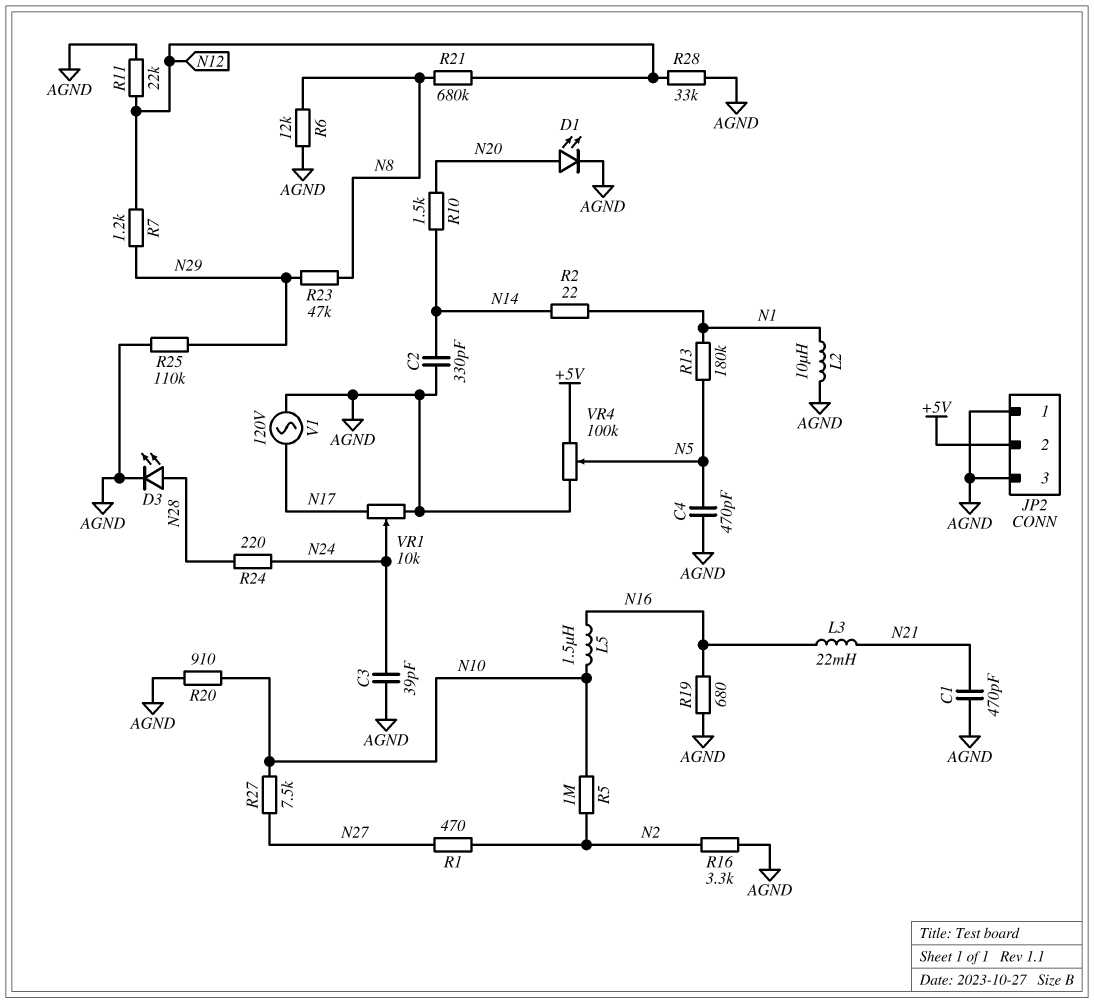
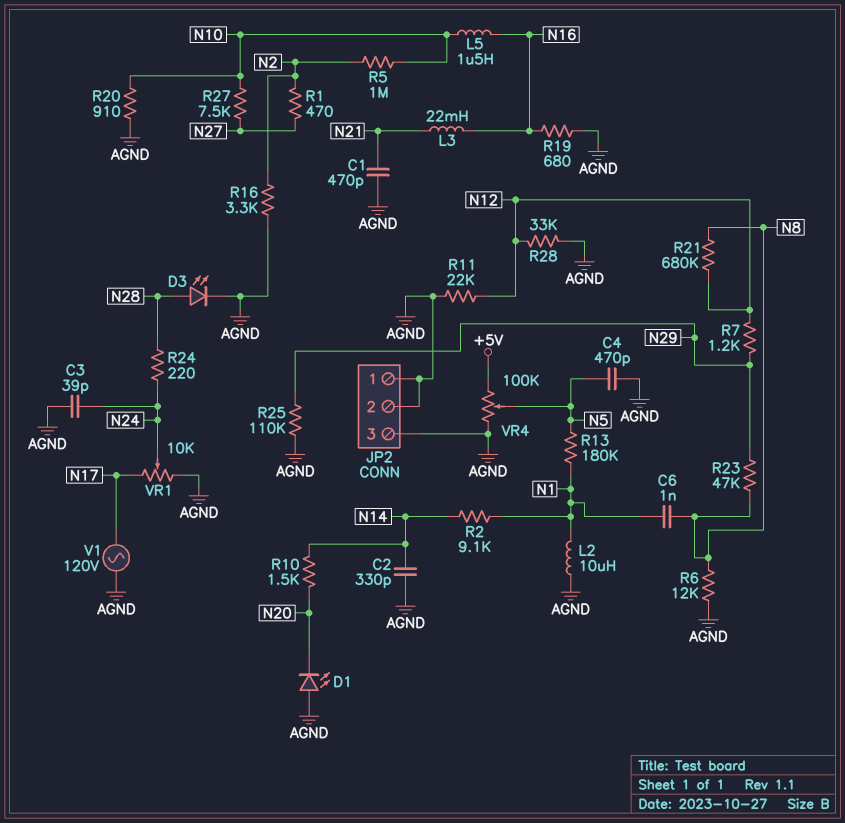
C6: none -> 1nF (N1, N8)
D1: LED (A N20, K AGND) -> LED (A AGND, K N20)
JP2 pin 2: +5V -> AGND
R2: 22 (N1, N14) -> 9.1k (N1, N14)

